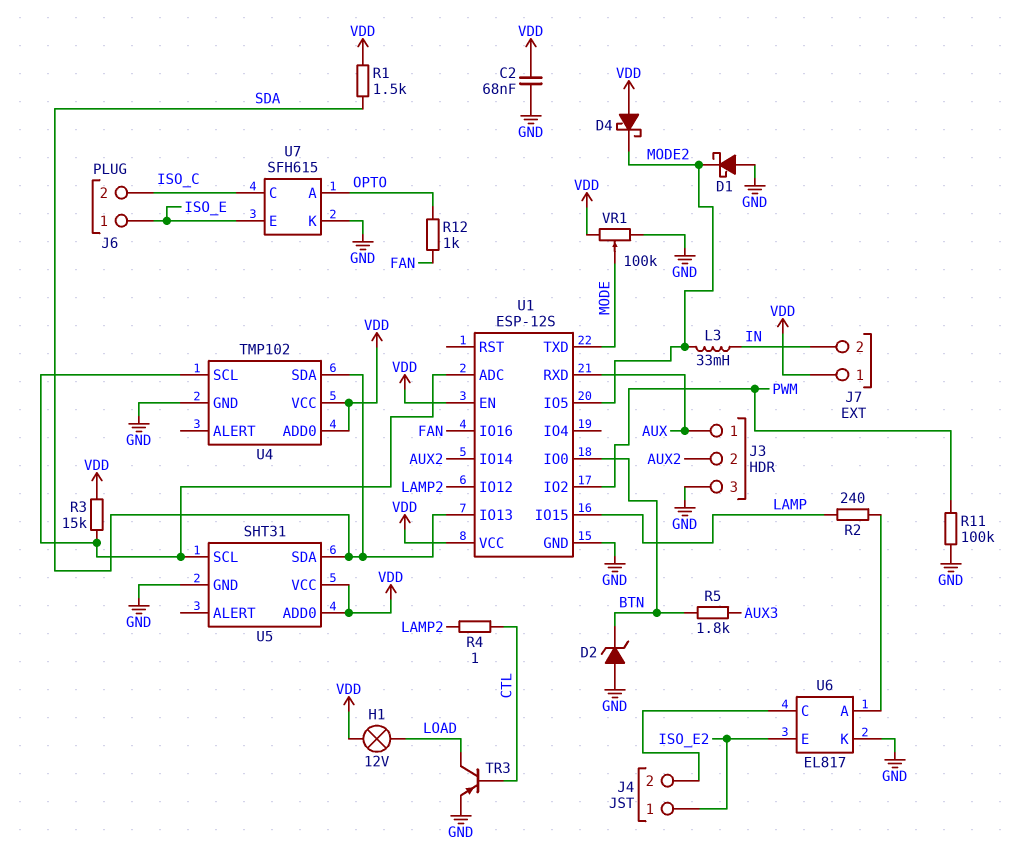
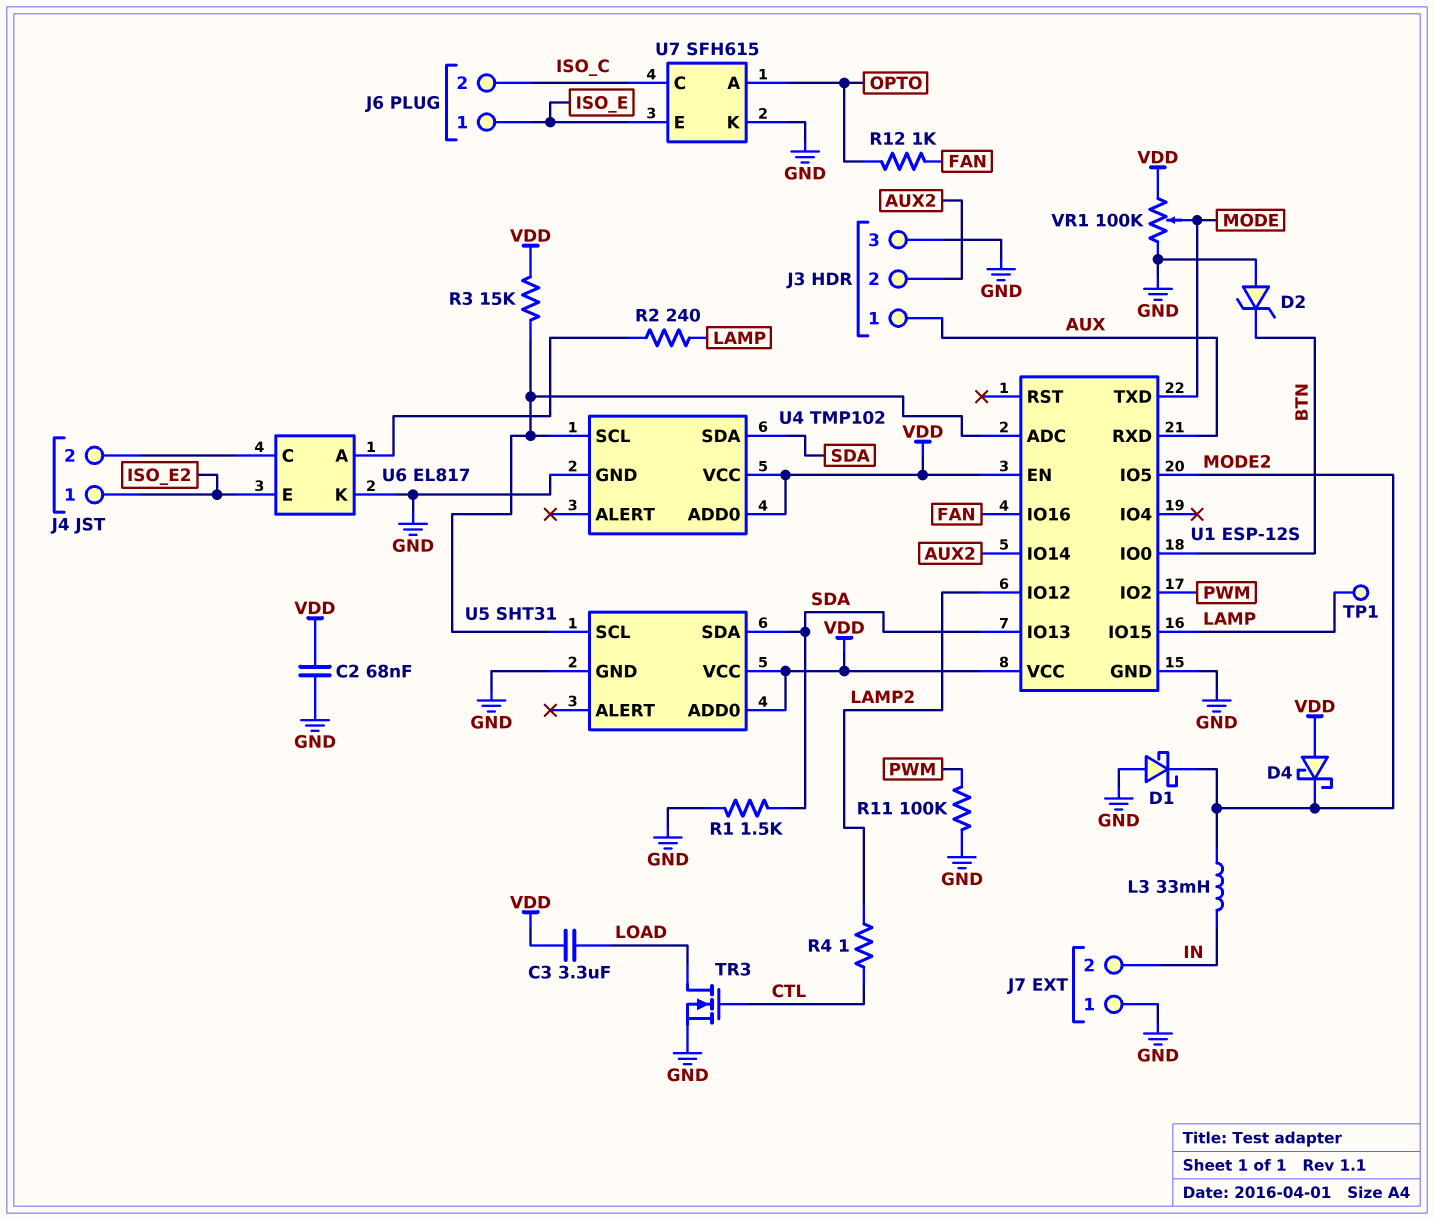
C3: none -> 3.3uF (LOAD, VDD)
H1: lamp 12V (LOAD, VDD) -> none
J7 pin 1: VDD -> GND
R1: 1.5k (SDA, VDD) -> 1.5k (GND, SDA)
R5: 1.8k (AUX3, BTN) -> none
TP1: none -> test point (LAMP)
TR3: PNP (B CTL, C LOAD, E GND) -> NMOS (G CTL, D LOAD, S GND)

